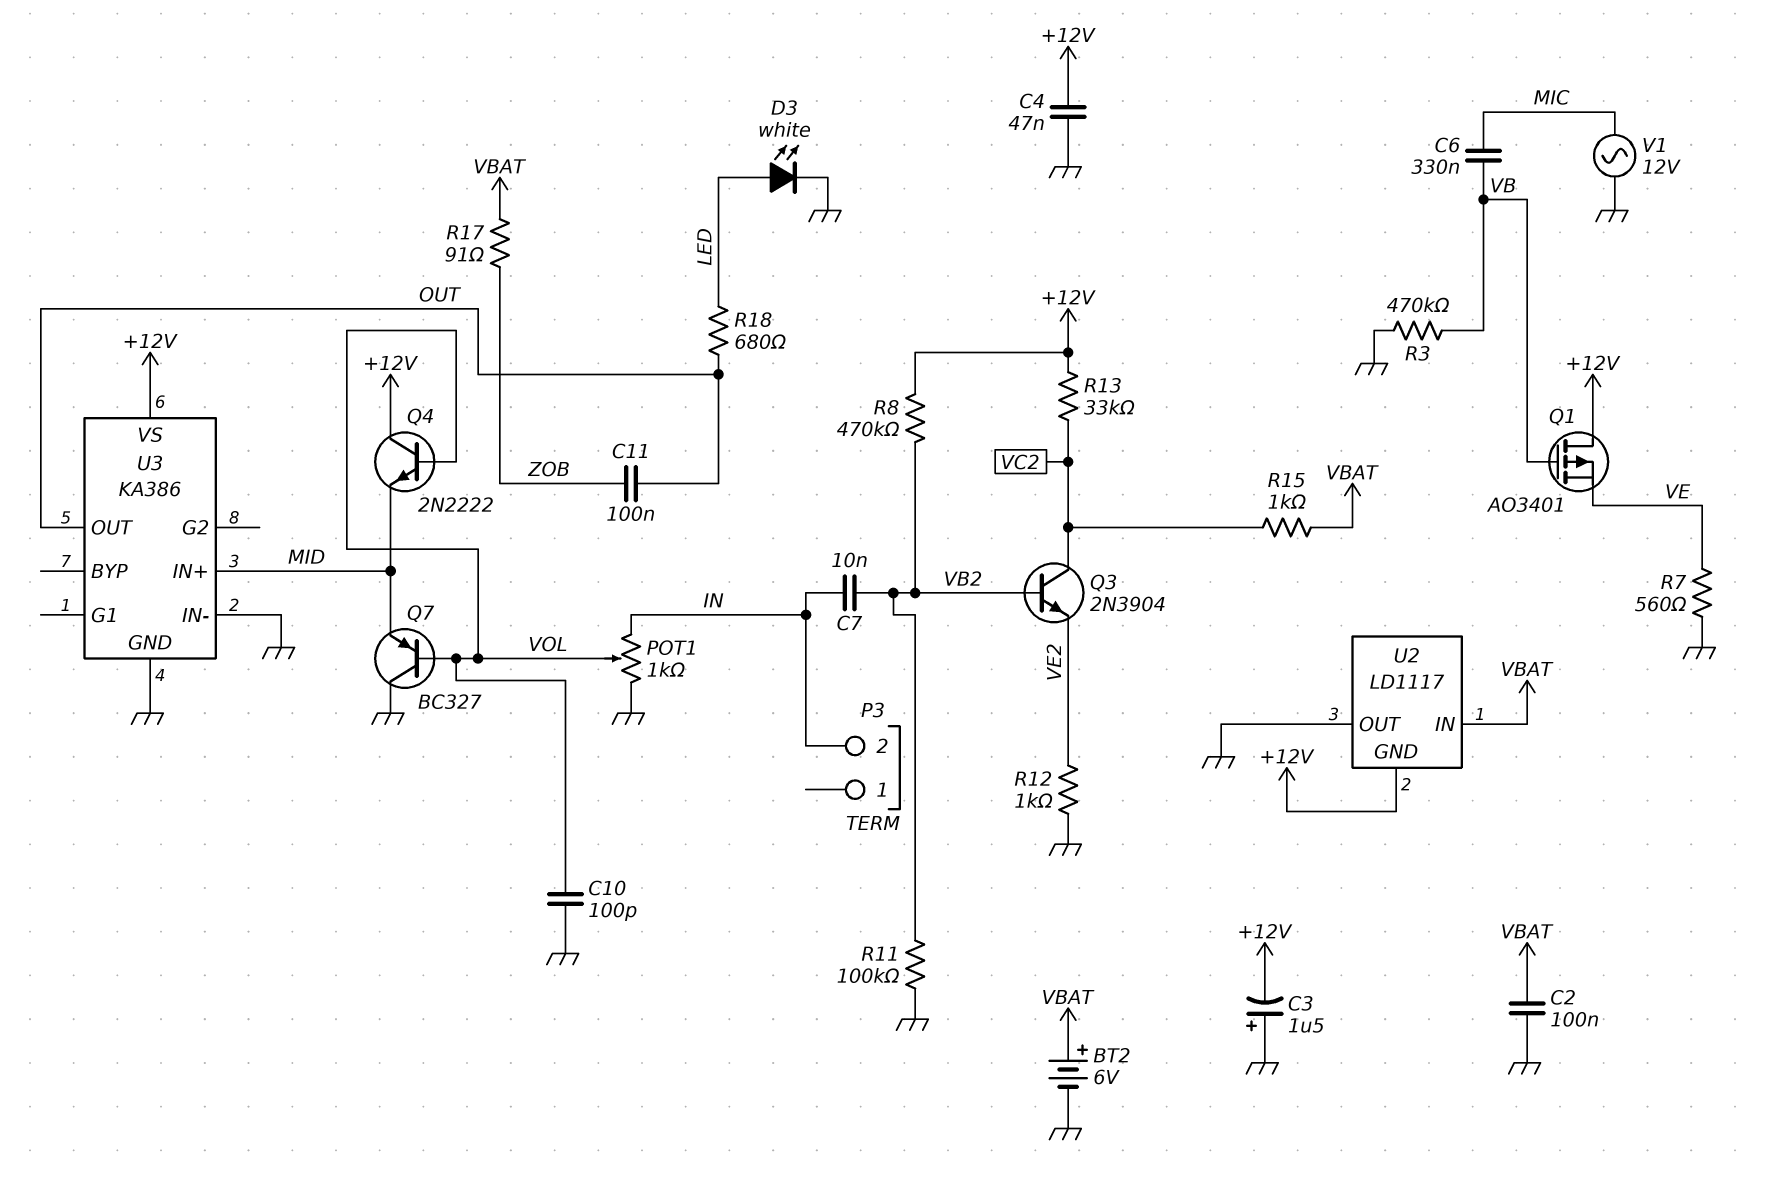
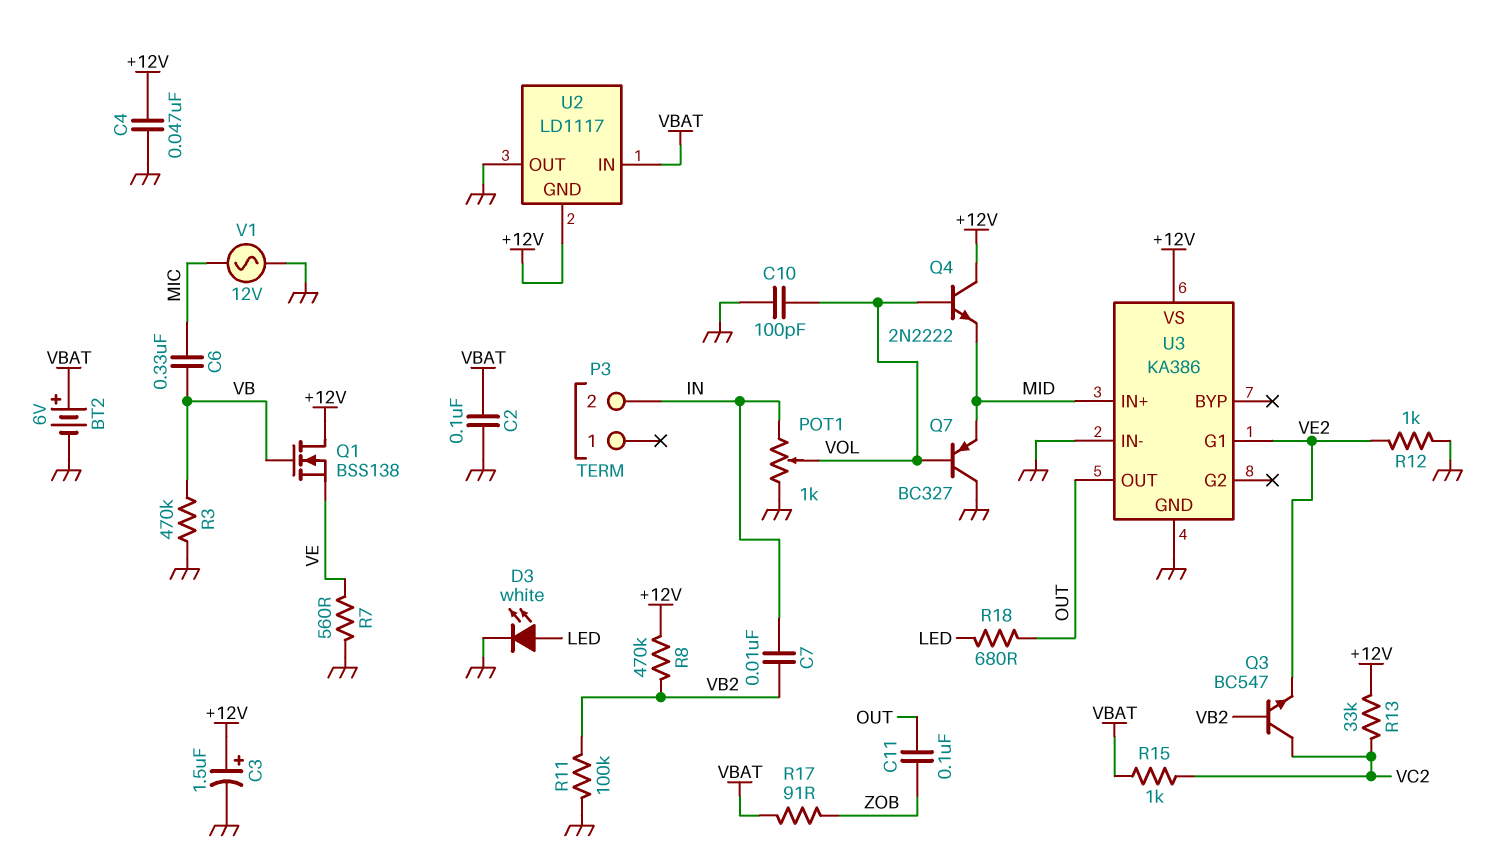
C3: 1.5uF (plus GND, minus +12V) -> 1.5uF (plus +12V, minus GND)
Q1: PMOS AO3401 (G VB, D +12V, S VE) -> NMOS BSS138 (G VB, D +12V, S VE)
Q3: NPN 2N3904 (B VB2, C VC2, E VE2) -> NPN BC547 (B VB2, C VC2, E VE2)
U3 pin G1: none -> VE2

